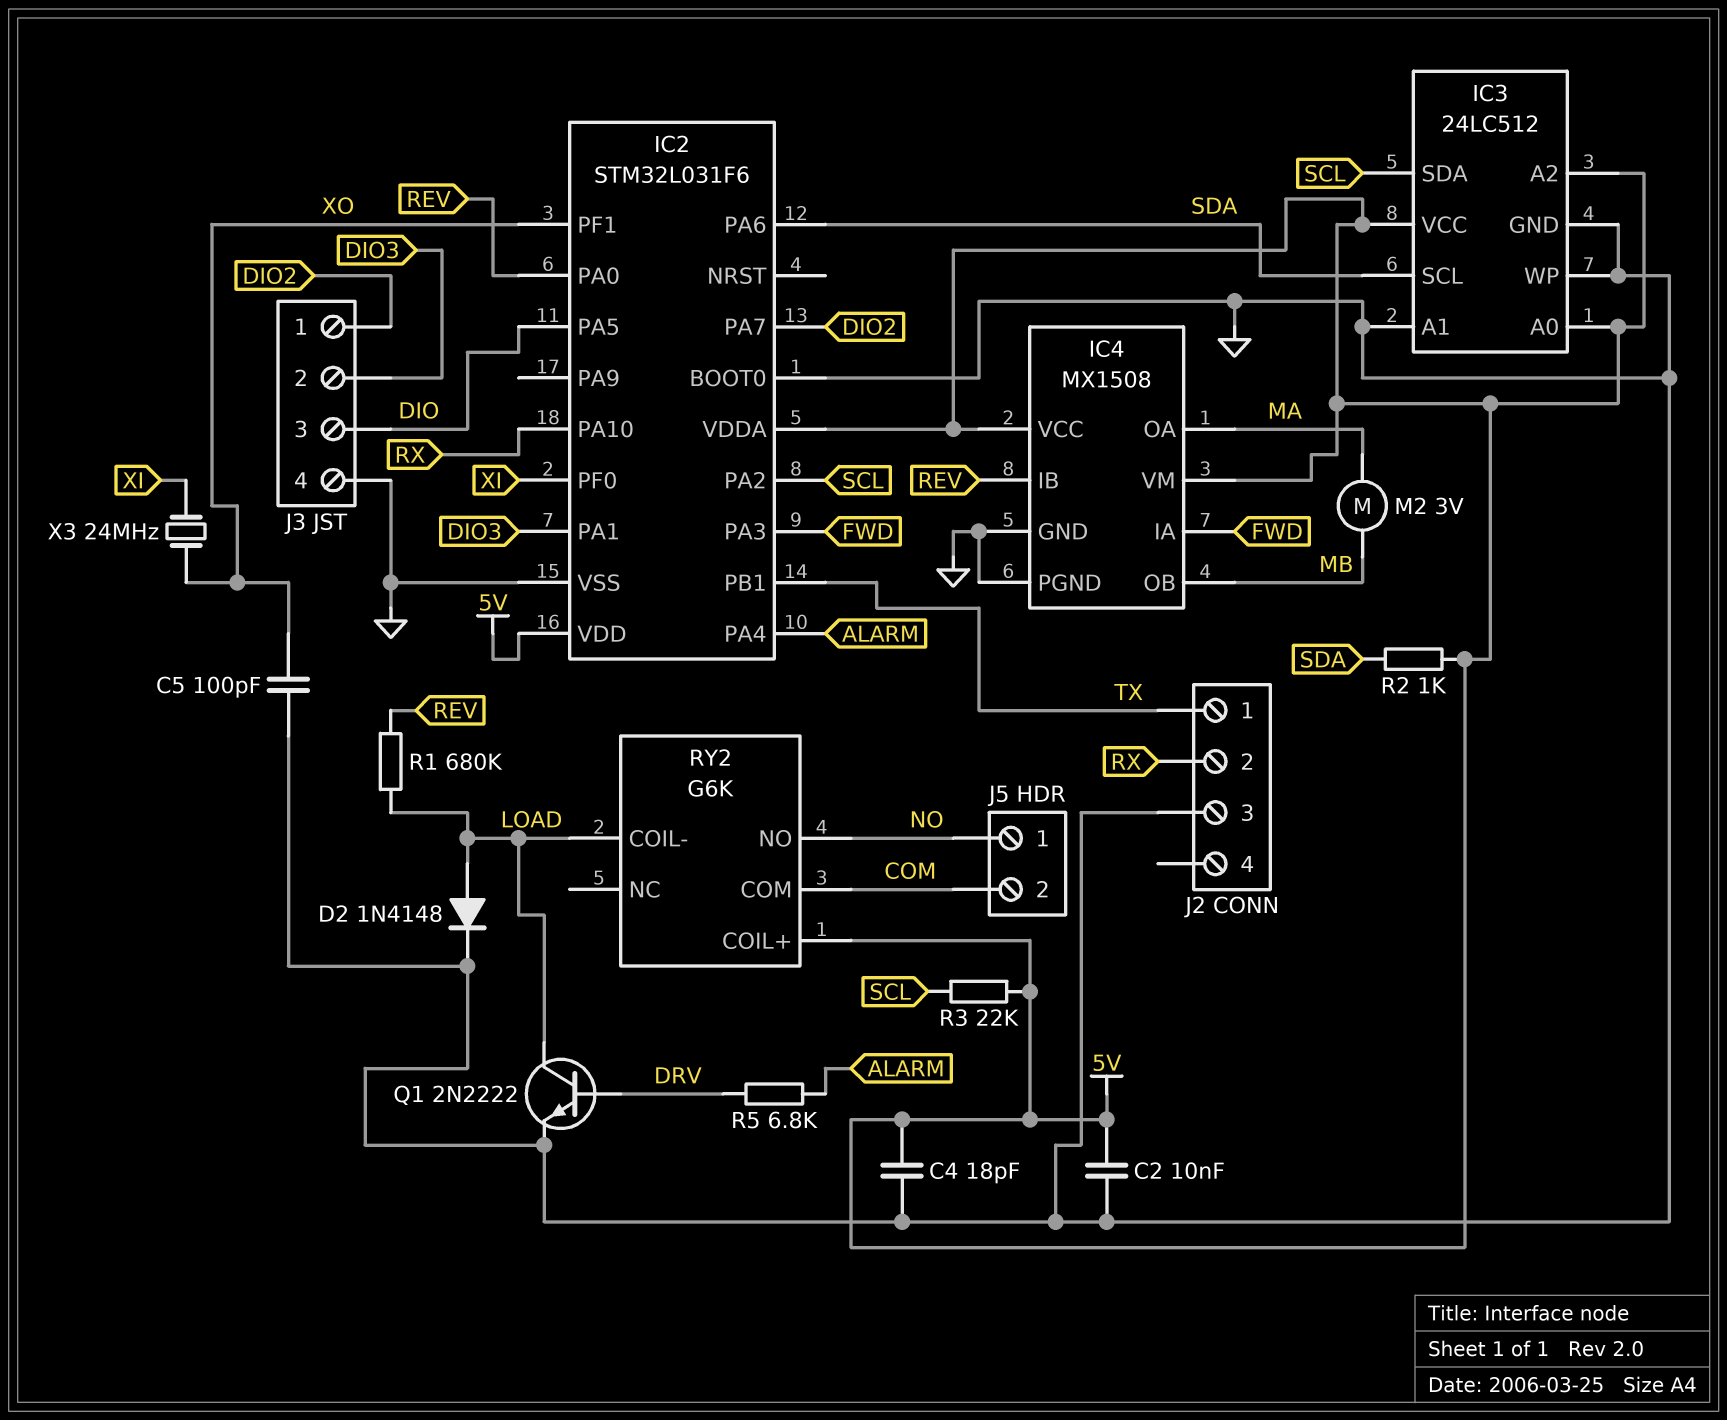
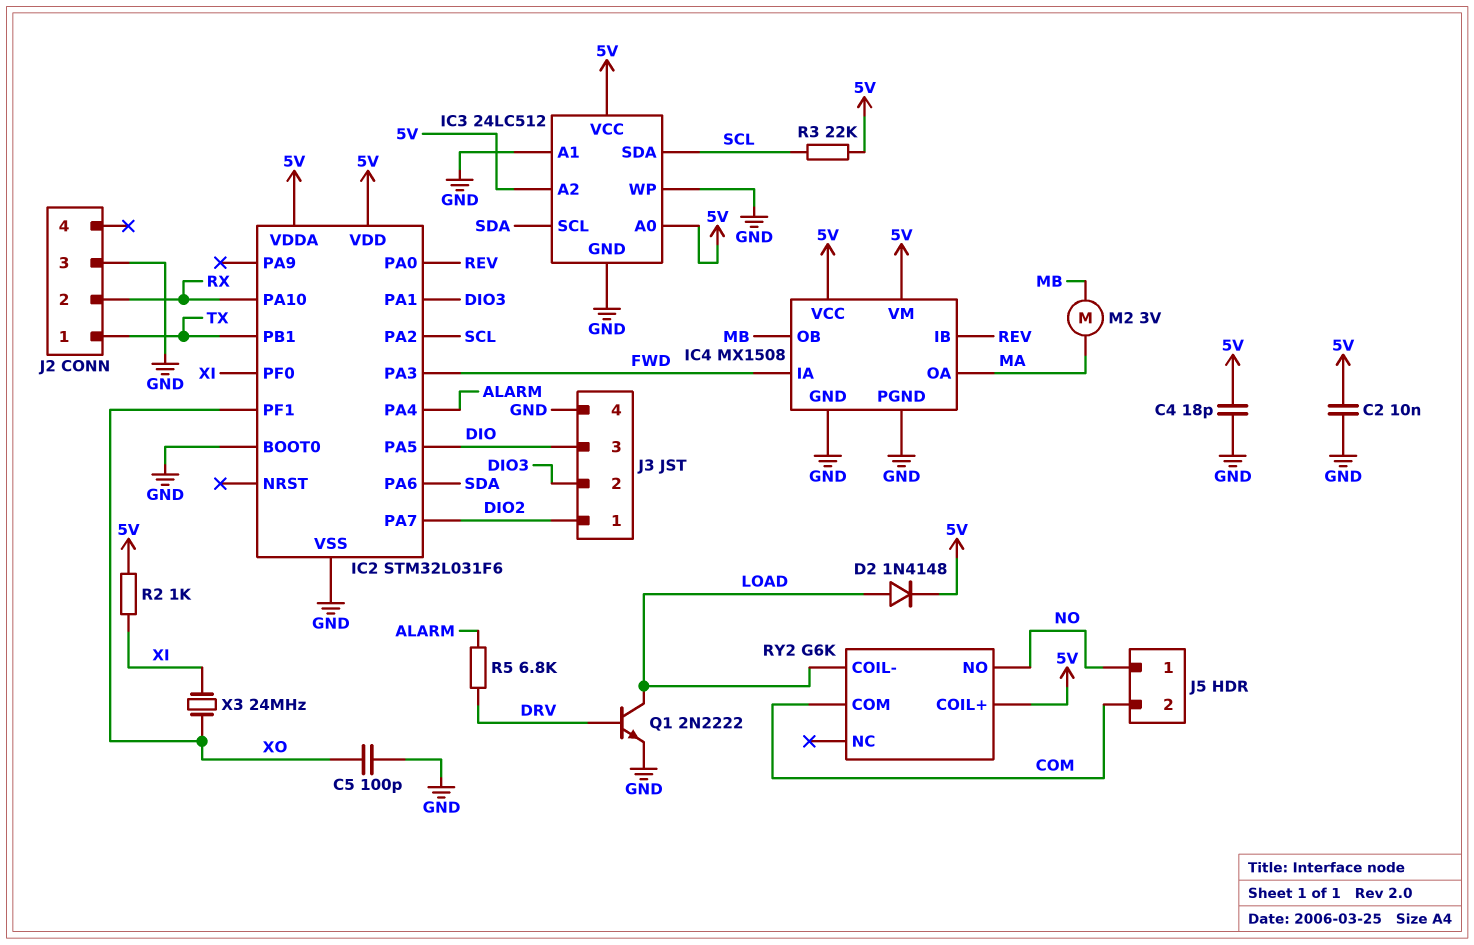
D2: diode 1N4148 (A LOAD, K GND) -> diode 1N4148 (A LOAD, K 5V)
R1: 680k (LOAD, REV) -> none
R2: 1k (5V, SDA) -> 1k (5V, XI)

